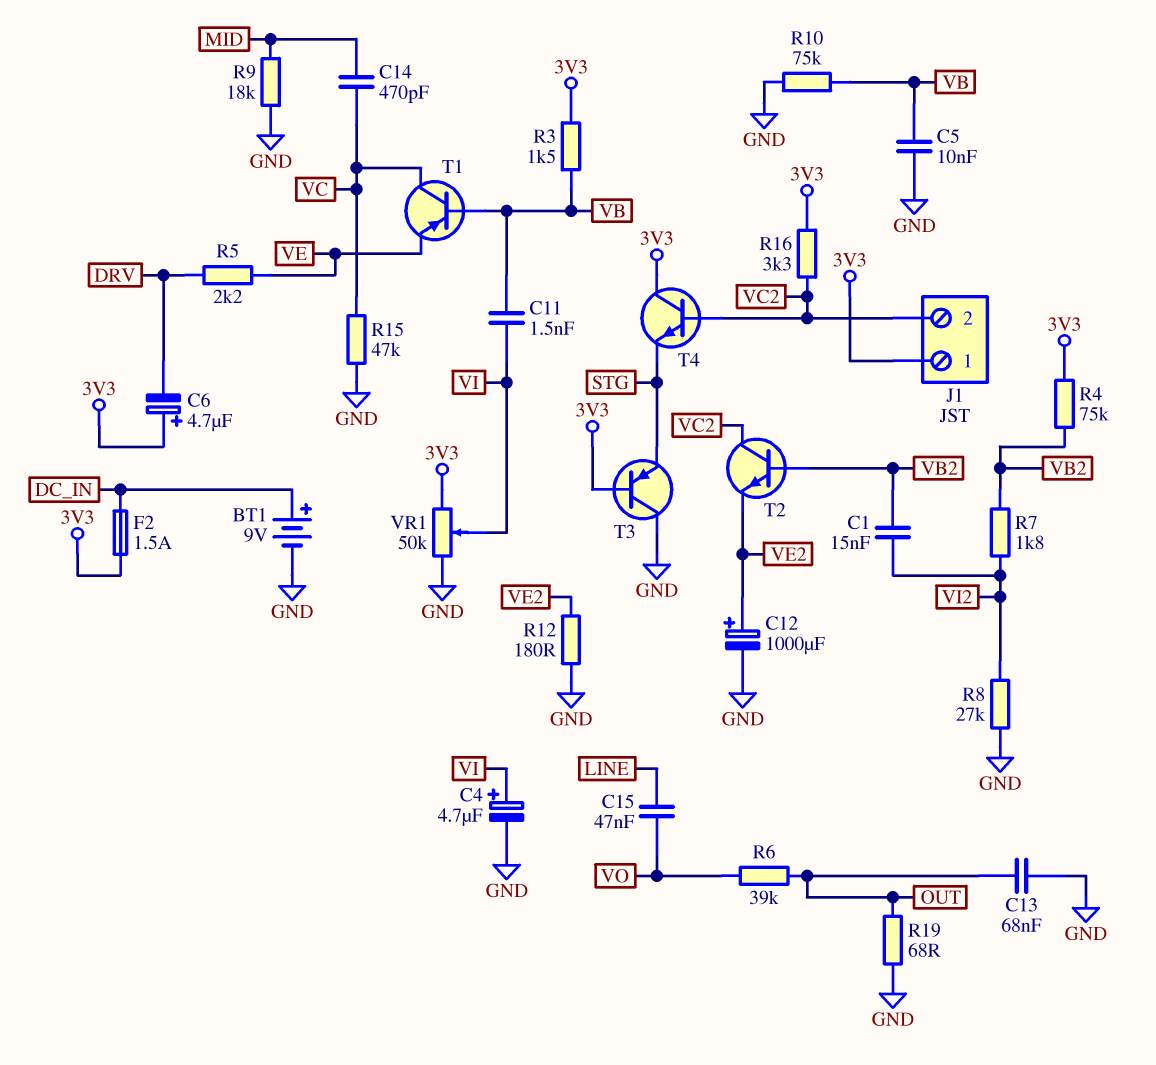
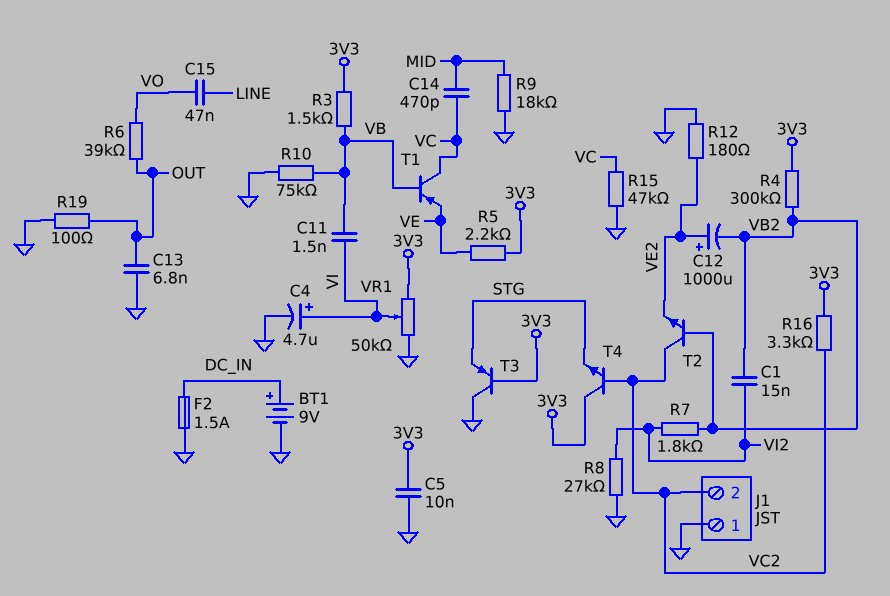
C5: 10nF (GND, VB) -> 10nF (3V3, GND)
C6: 4.7uF (plus 3V3, minus DRV) -> none
C12: 1000uF (plus VE2, minus GND) -> 1000uF (plus VE2, minus VB2)
C13: 68nF (GND, OUT) -> 6.8nF (GND, OUT)
F2: 1.5A (3V3, DC_IN) -> 1.5A (DC_IN, GND)
J1 pin 1: 3V3 -> GND
R4: 75k (3V3, VB2) -> 300k (3V3, VB2)
R5: 2.2k (DRV, VE) -> 2.2k (3V3, VE)
R19: 68 (GND, OUT) -> 100 (GND, OUT)

